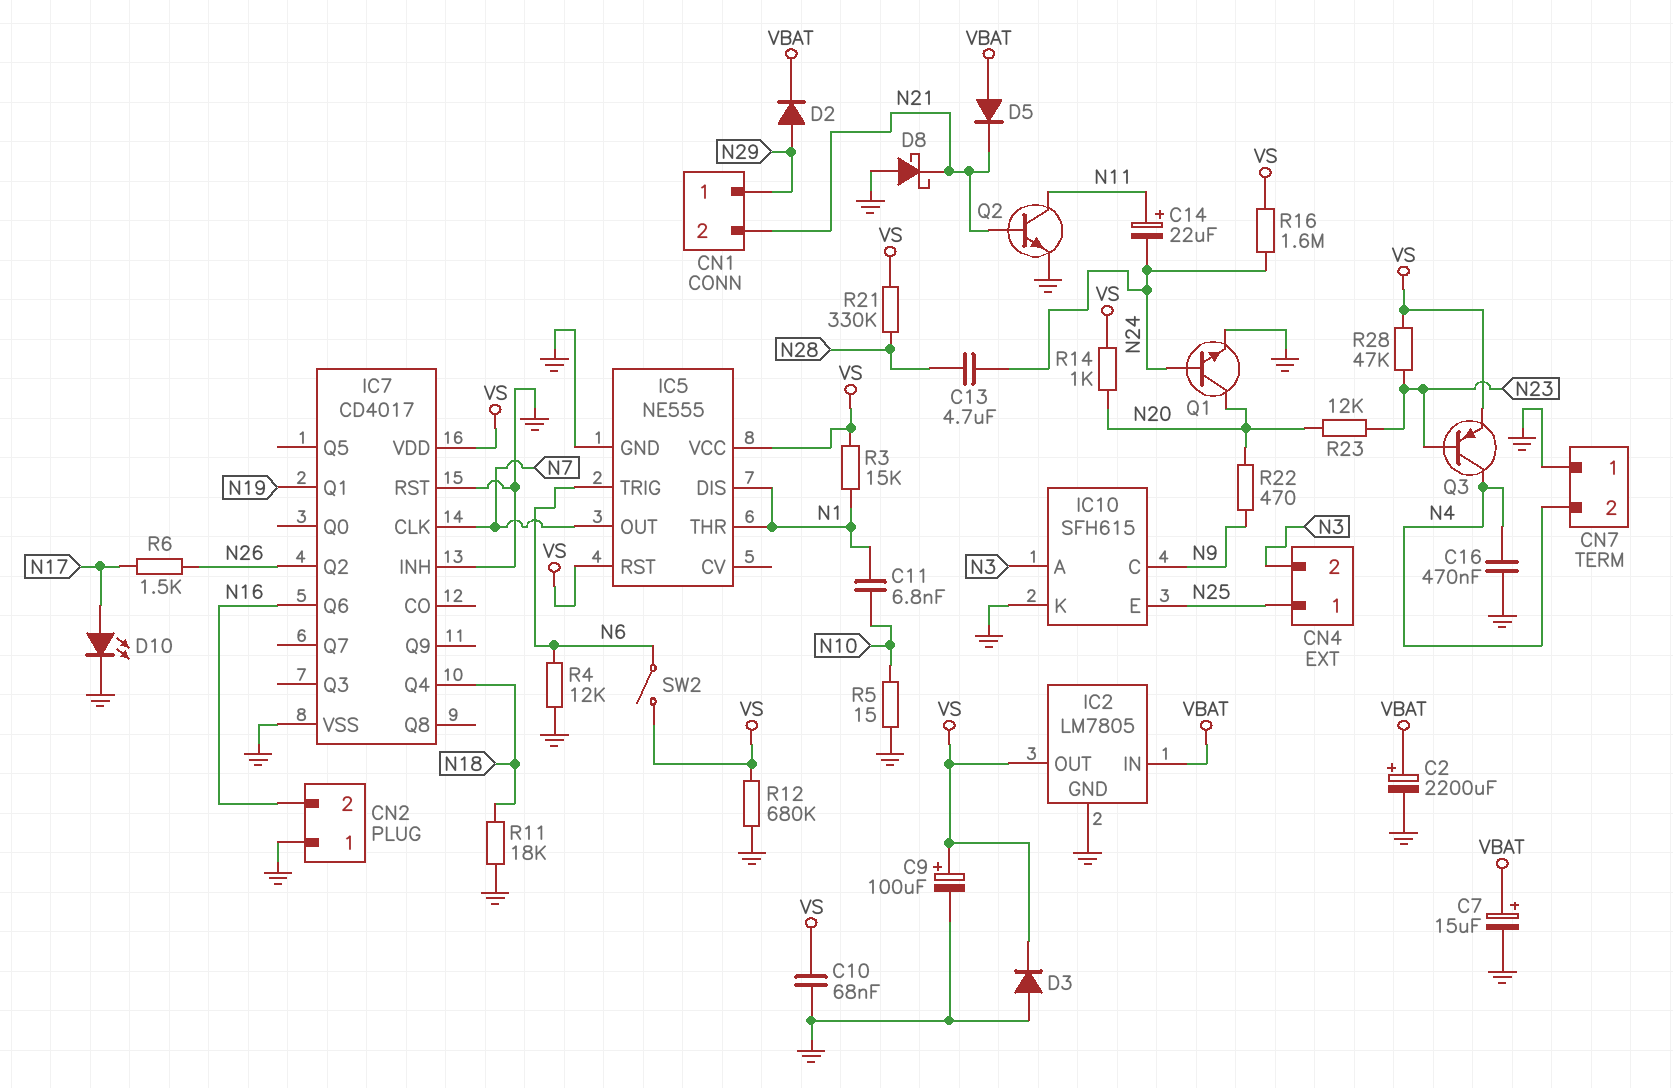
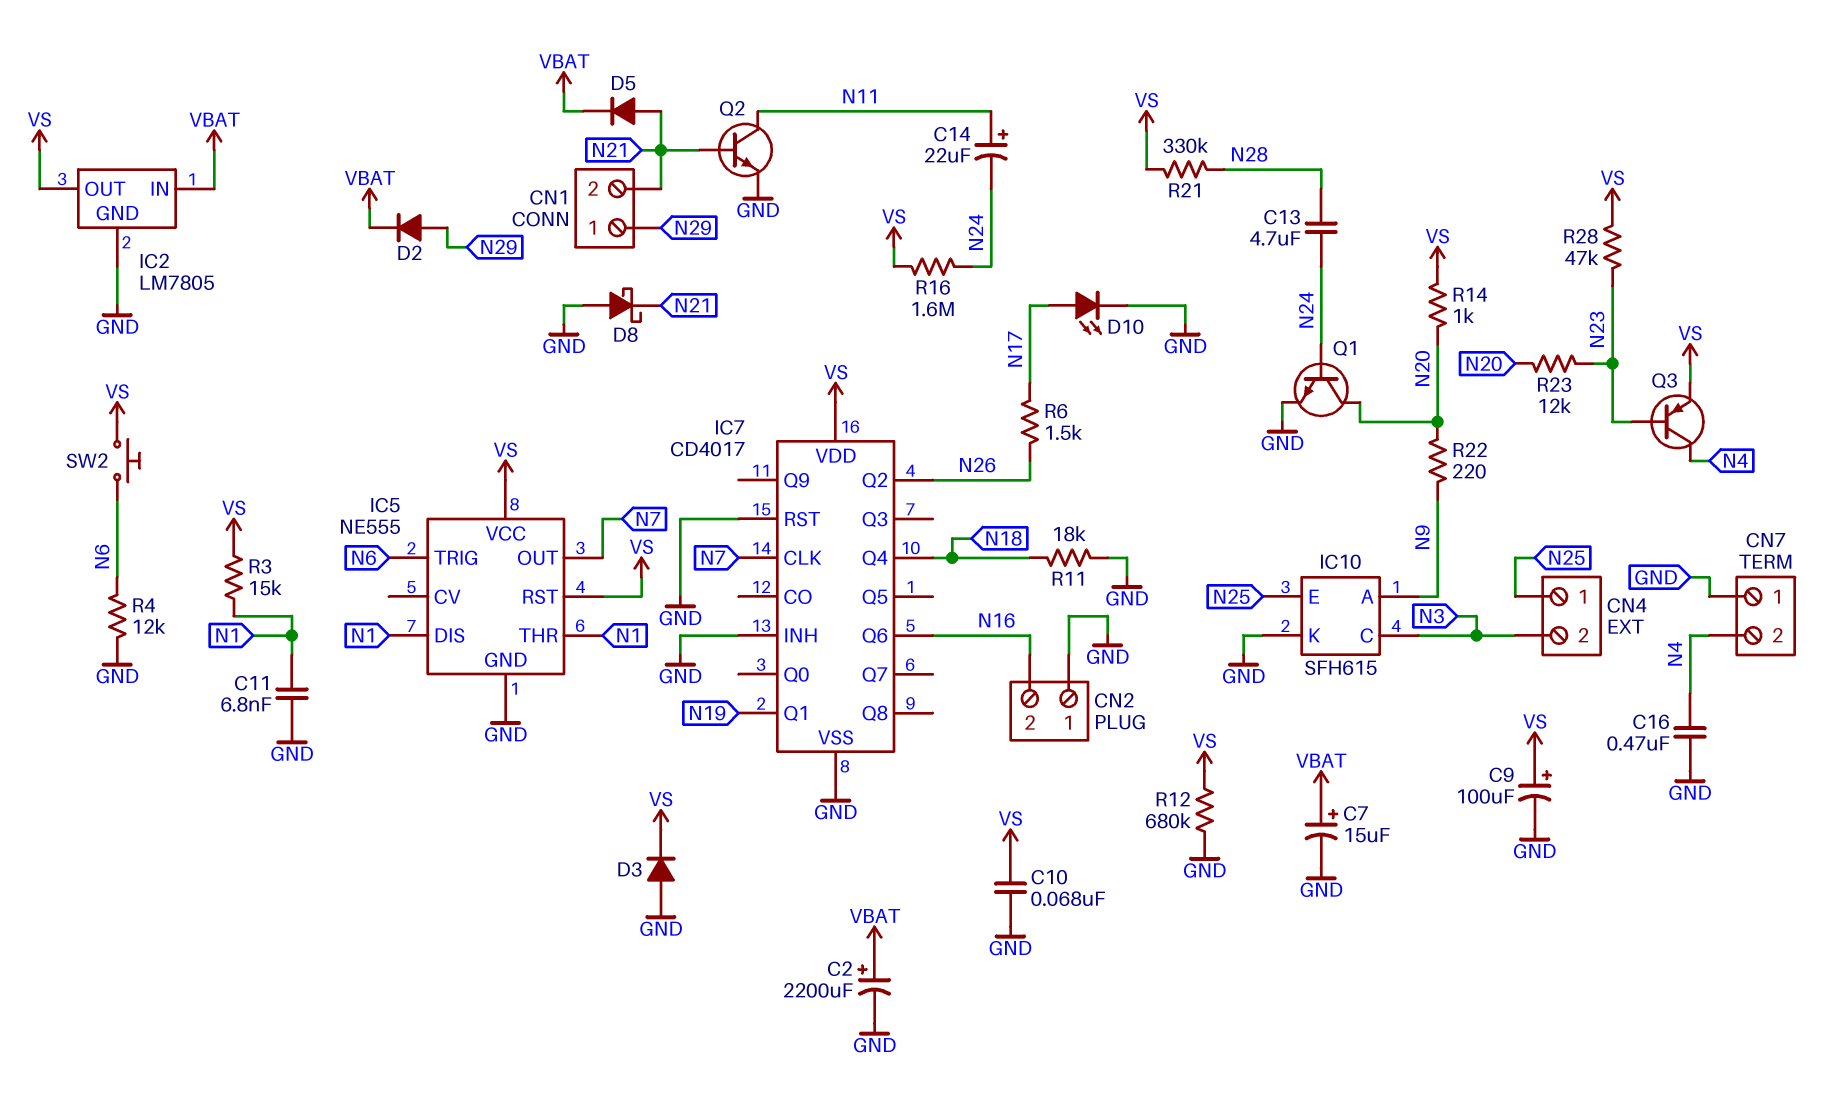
C11: 6.8nF (N1, N10) -> 6.8nF (GND, N1)
D5: diode (A VBAT, K N21) -> diode (A N21, K VBAT)
IC10 pin A: N3 -> N9
IC10 pin C: N9 -> N3
R5: 15 (GND, N10) -> none
R22: 470 (N9, N20) -> 220 (N9, N20)
SW2: switch (N6, VS) -> button (N6, VS)

